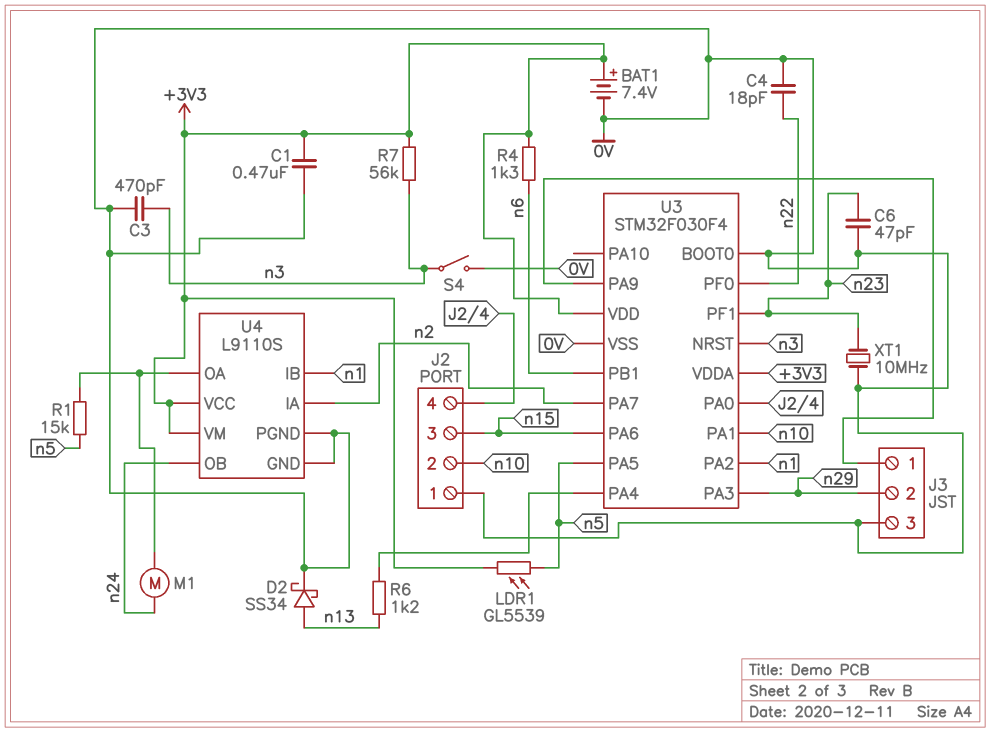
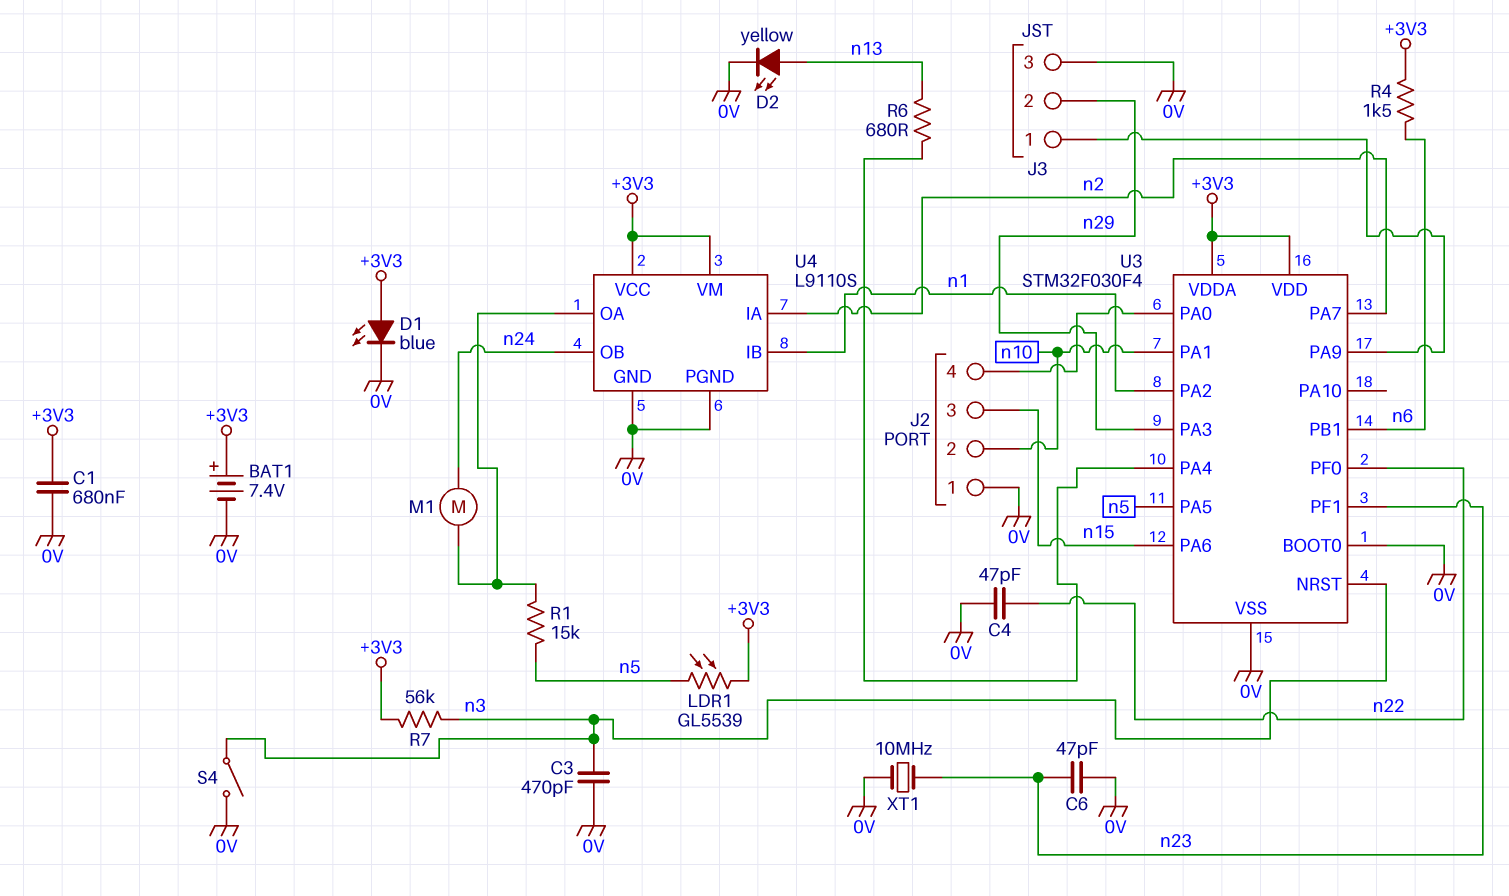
C1: 470nF (+3V3, 0V) -> 680nF (+3V3, 0V)
C4: 18pF (0V, n22) -> 47pF (0V, n22)
D1: none -> LED blue (A +3V3, K 0V)
D2: schottky SS34 (A n13, K 0V) -> LED yellow (A n13, K 0V)
R4: 1.3k (+3V3, n6) -> 1.5k (+3V3, n6)
R6: 1.2k (U3/PA4, n13) -> 680 (U3/PA4, n13)

